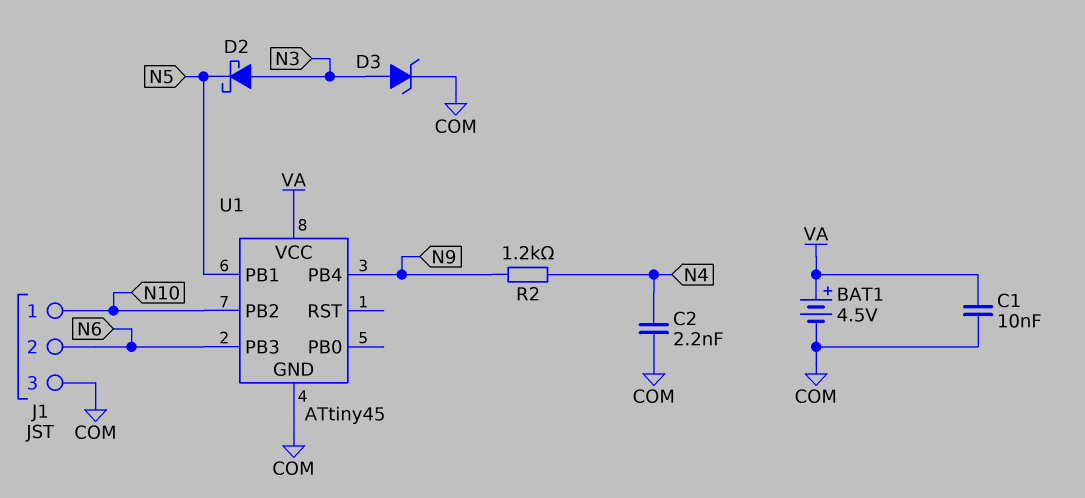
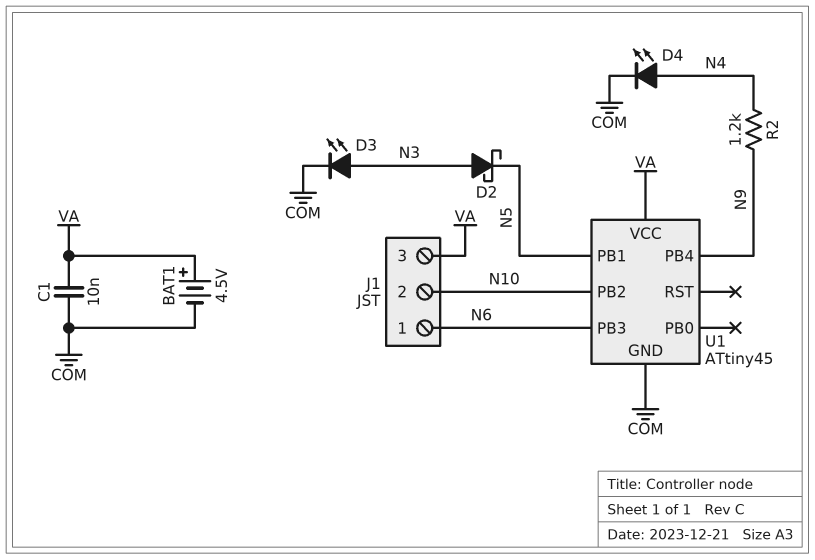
C2: 2.2nF (COM, N4) -> none
D3: zener (A N3, K COM) -> LED (A N3, K COM)
D4: none -> LED (A N4, K COM)
J1 pin 1: N10 -> N6
J1 pin 2: N6 -> N10
J1 pin 3: COM -> VA

